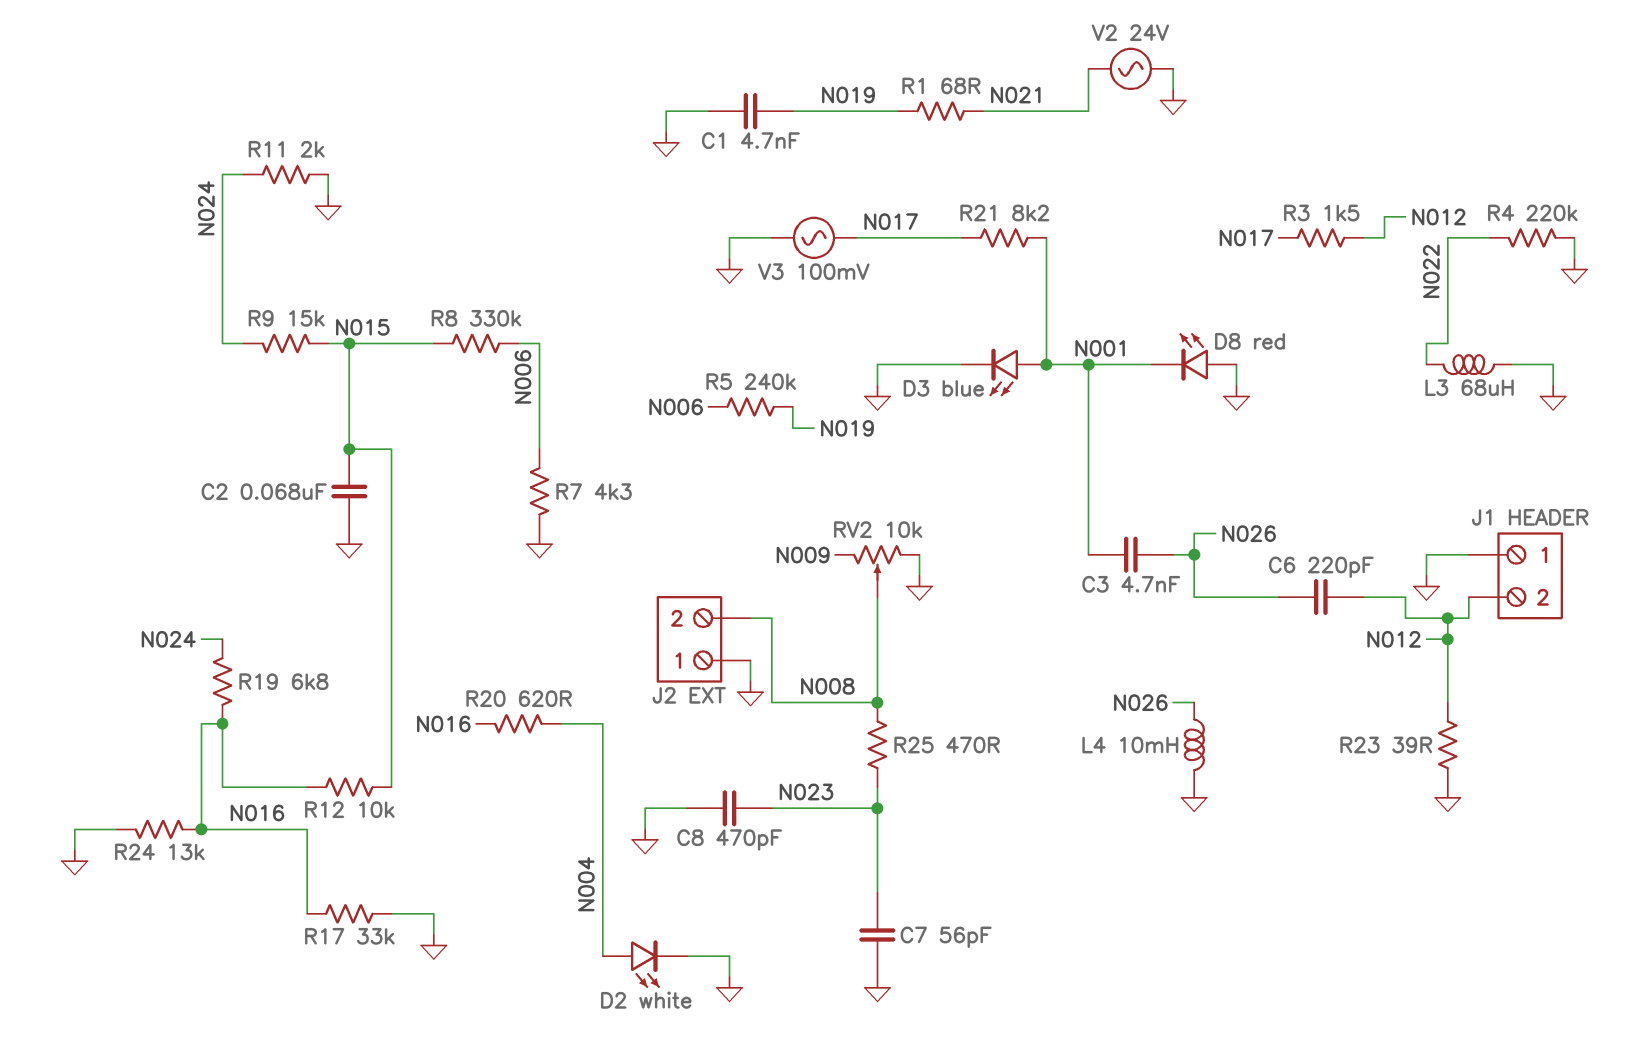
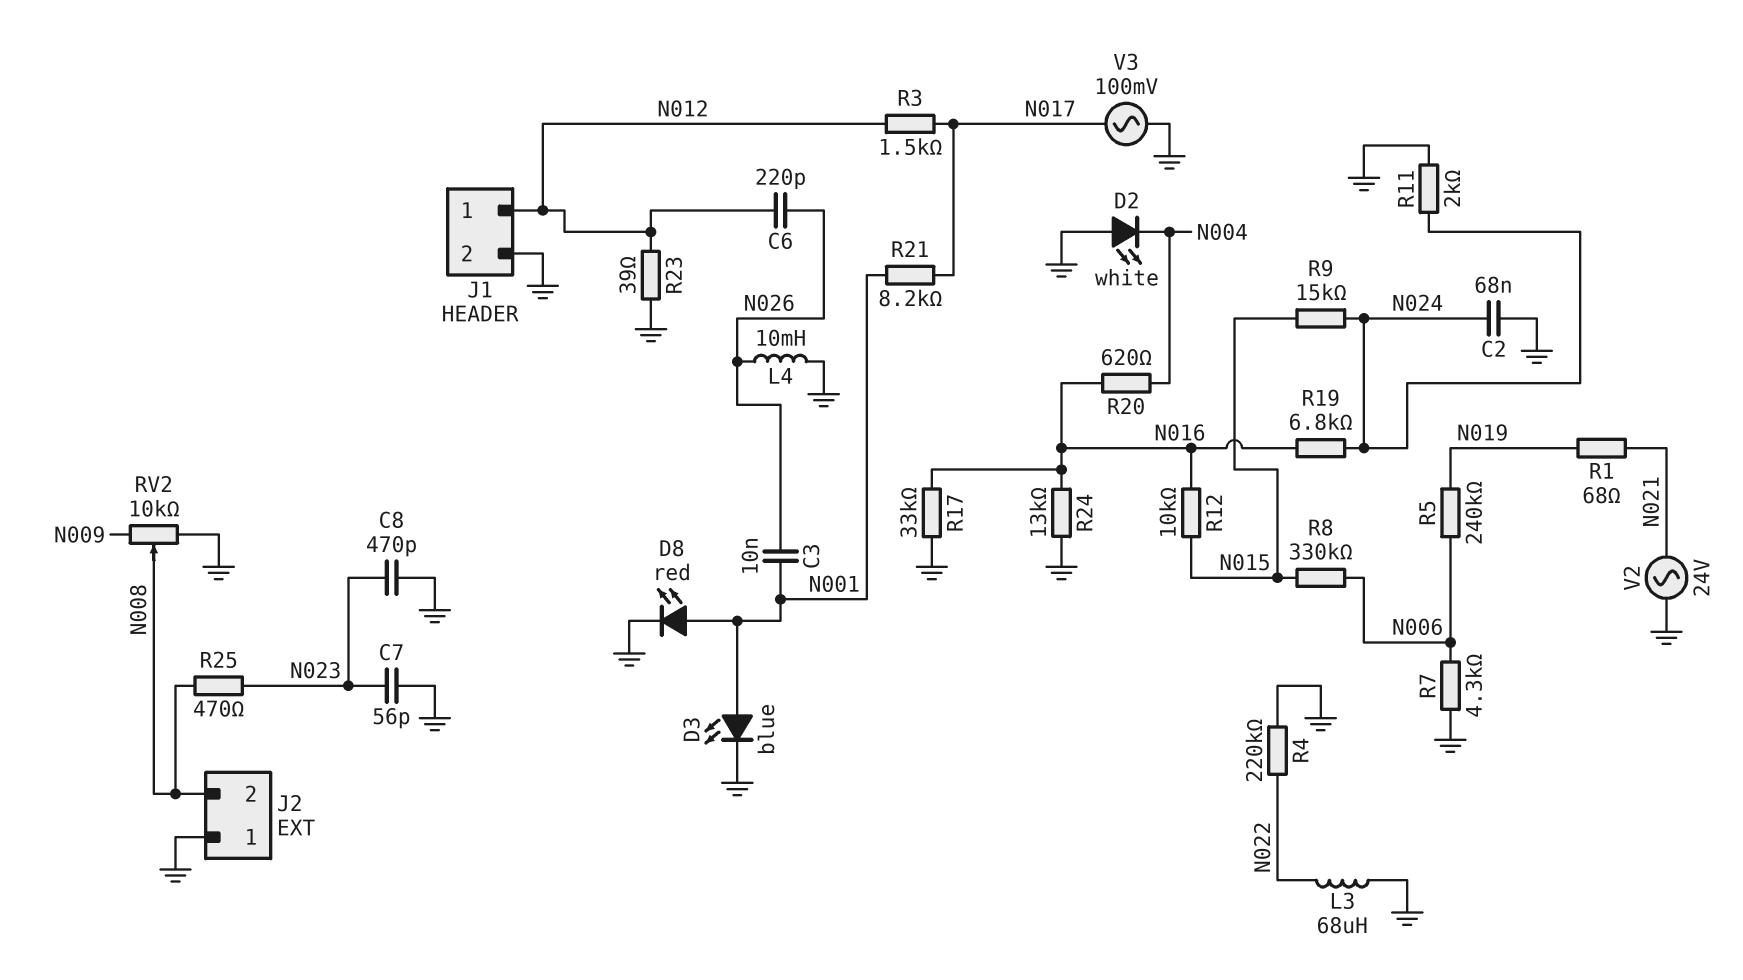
C1: 4.7nF (GND, N019) -> none
C2: 68nF (GND, N015) -> 68nF (GND, N024)
C3: 4.7nF (N001, N026) -> 10nF (N001, N026)
D2: LED white (A N004, K GND) -> LED white (A GND, K N004)
D8: LED red (A GND, K N001) -> LED red (A N001, K GND)
J1 pin 1: GND -> N012
J1 pin 2: N012 -> GND

